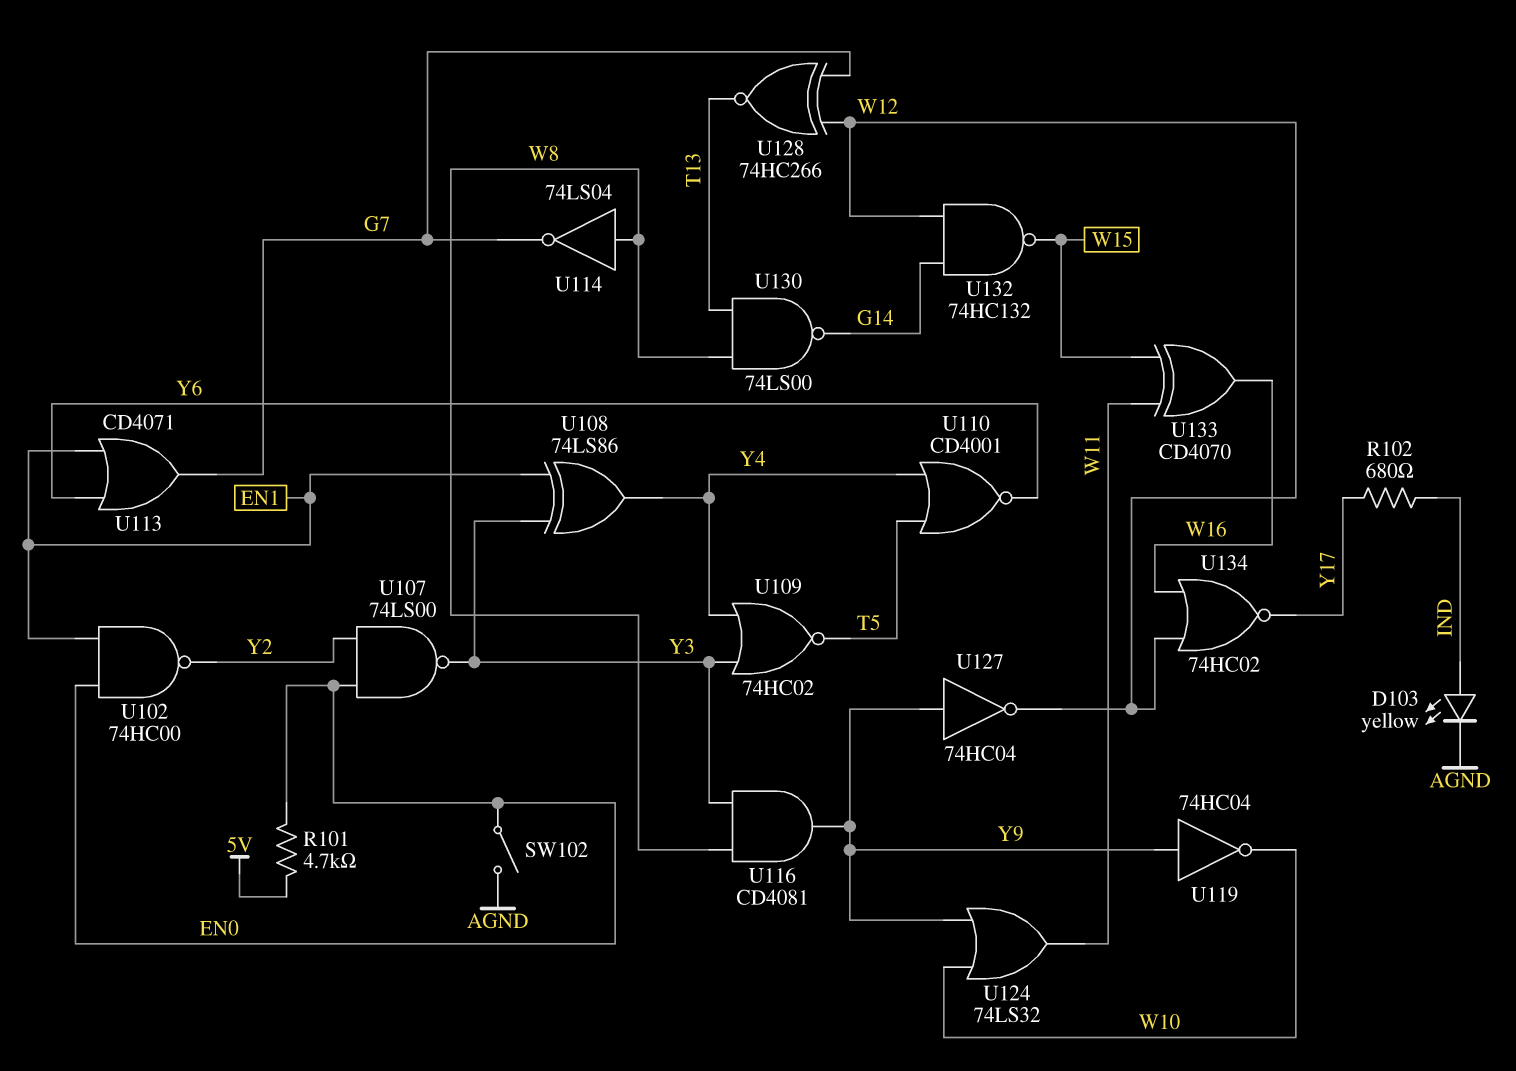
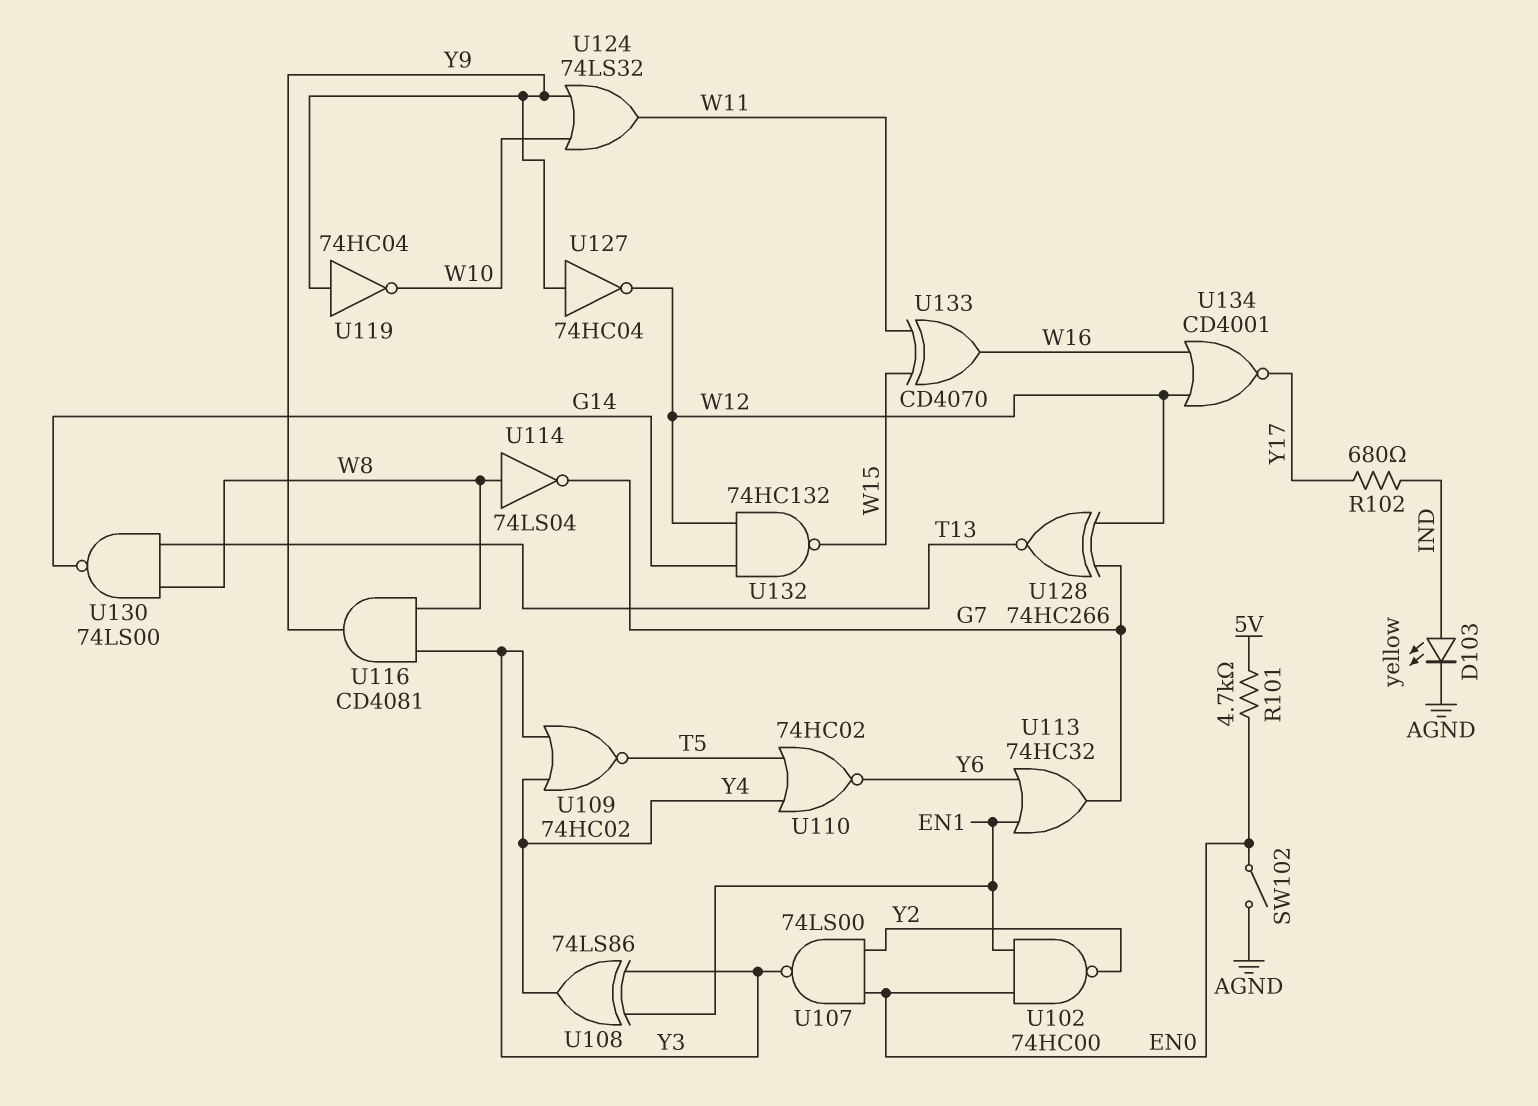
U110: NOR CD4001 (in T5, in Y4, out Y6) -> NOR 74HC02 (in T5, in Y4, out Y6)
U113: OR CD4071 (in EN1, in Y6, out G7) -> OR 74HC32 (in EN1, in Y6, out G7)
U134: NOR 74HC02 (in W12, in W16, out Y17) -> NOR CD4001 (in W12, in W16, out Y17)

